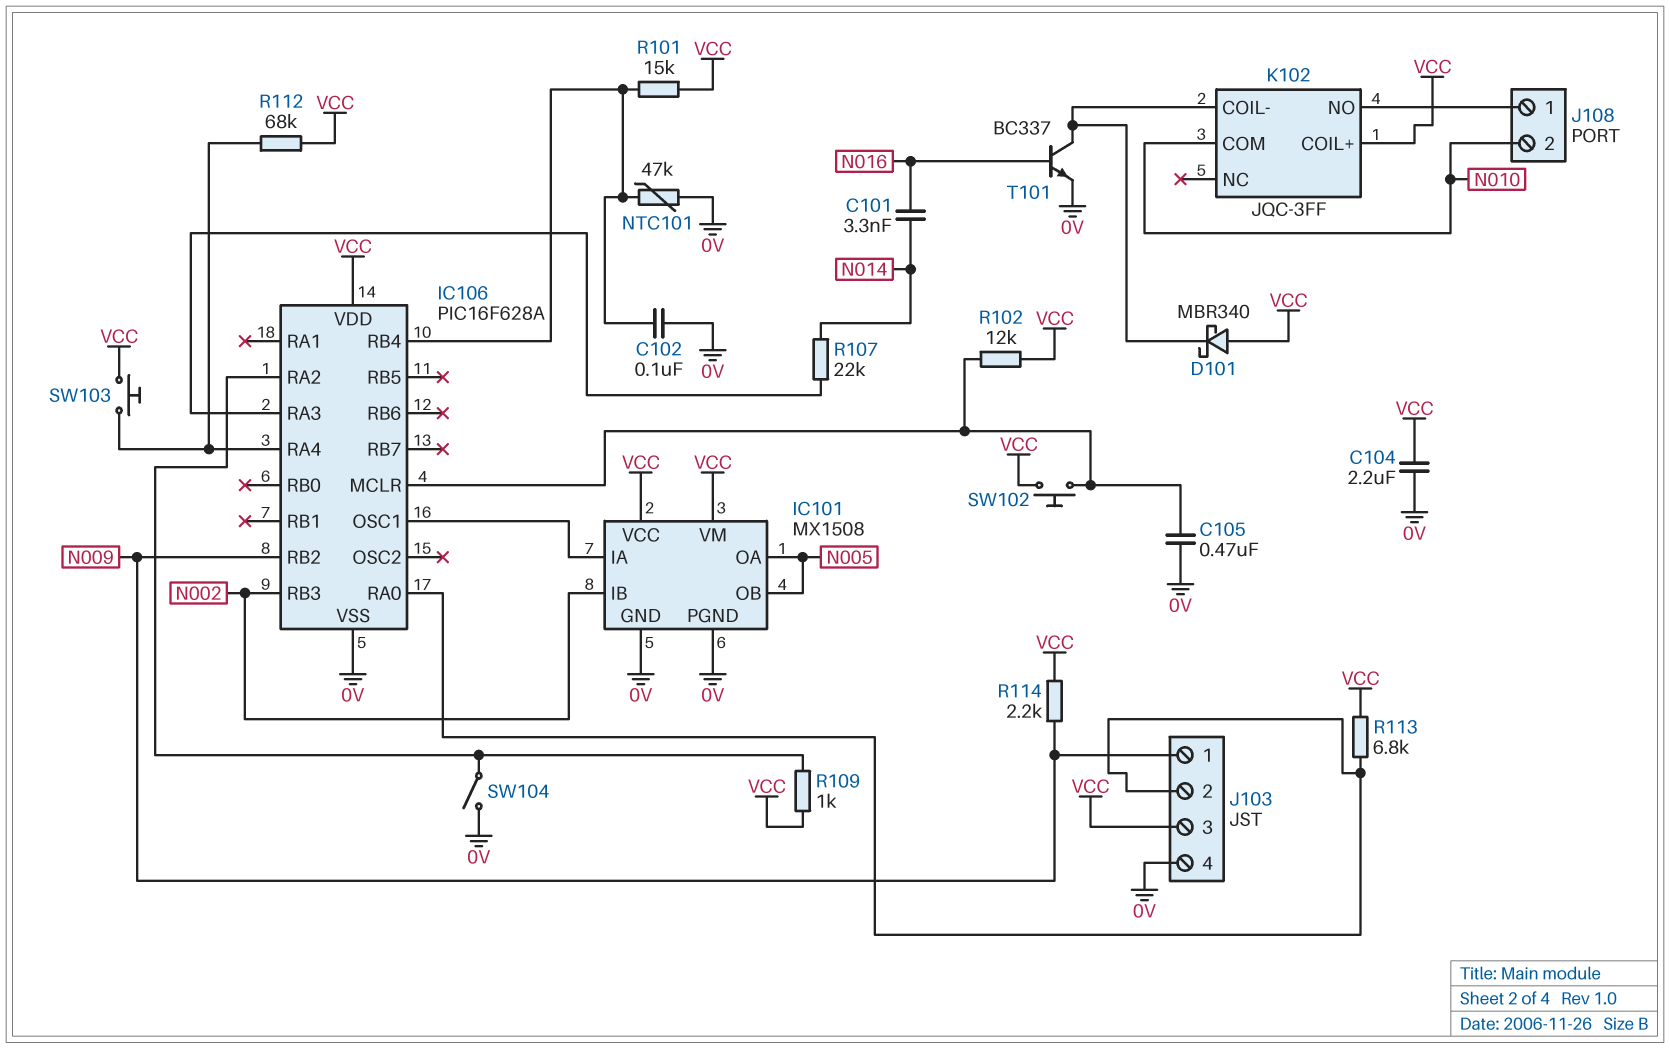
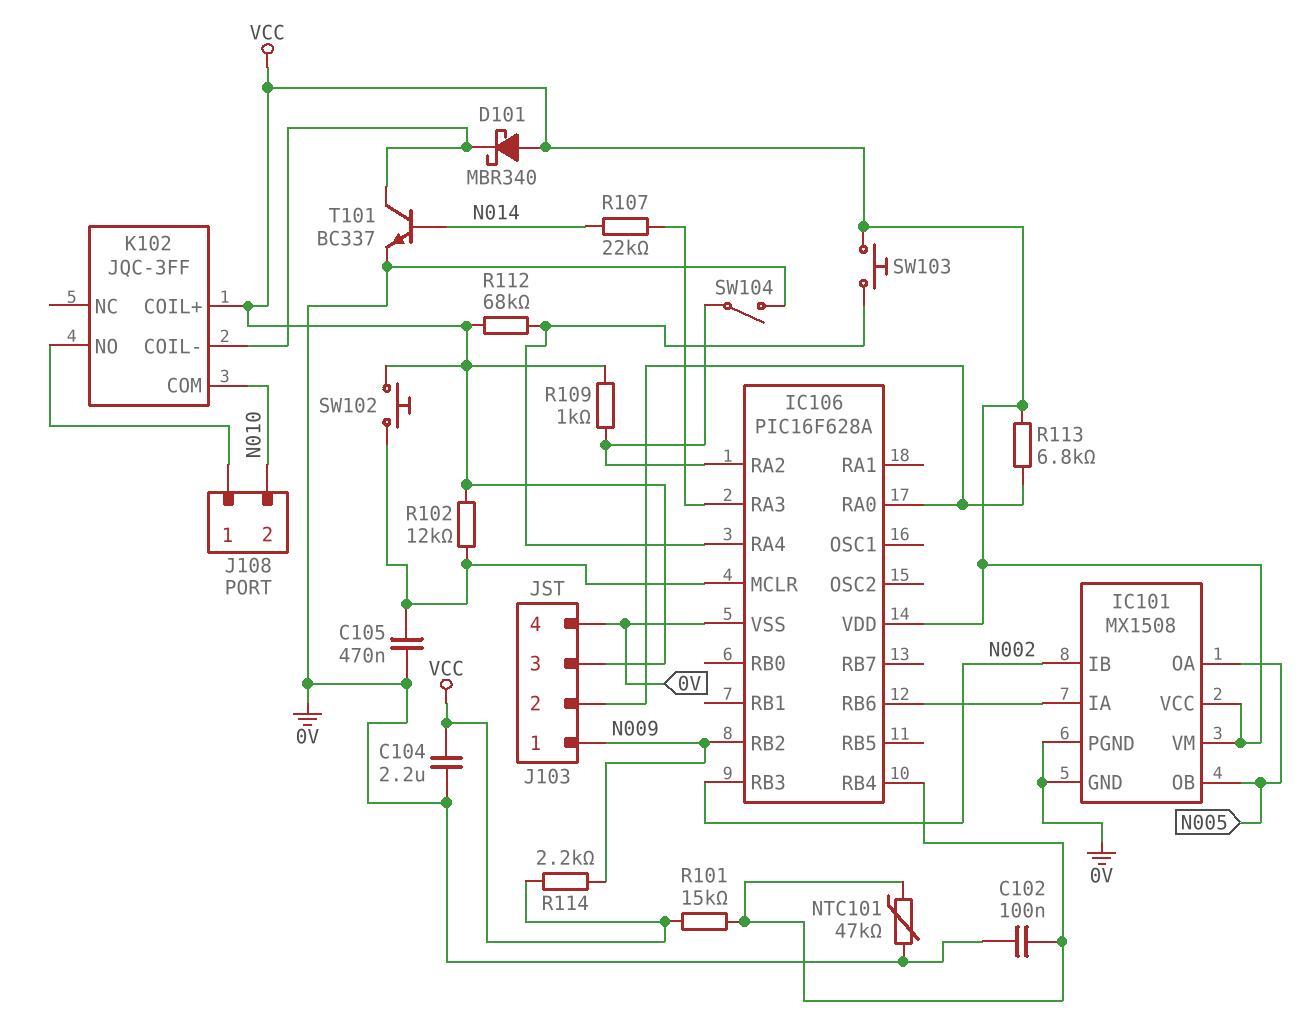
C101: 3.3nF (N014, N016) -> none
IC106 pin OSC1: IC101/IA -> none
IC106 pin RB6: none -> IC101/IA
T101: NPN BC337 (B N016, C K102/COIL-, E 0V) -> NPN BC337 (B N014, C K102/COIL-, E 0V)

